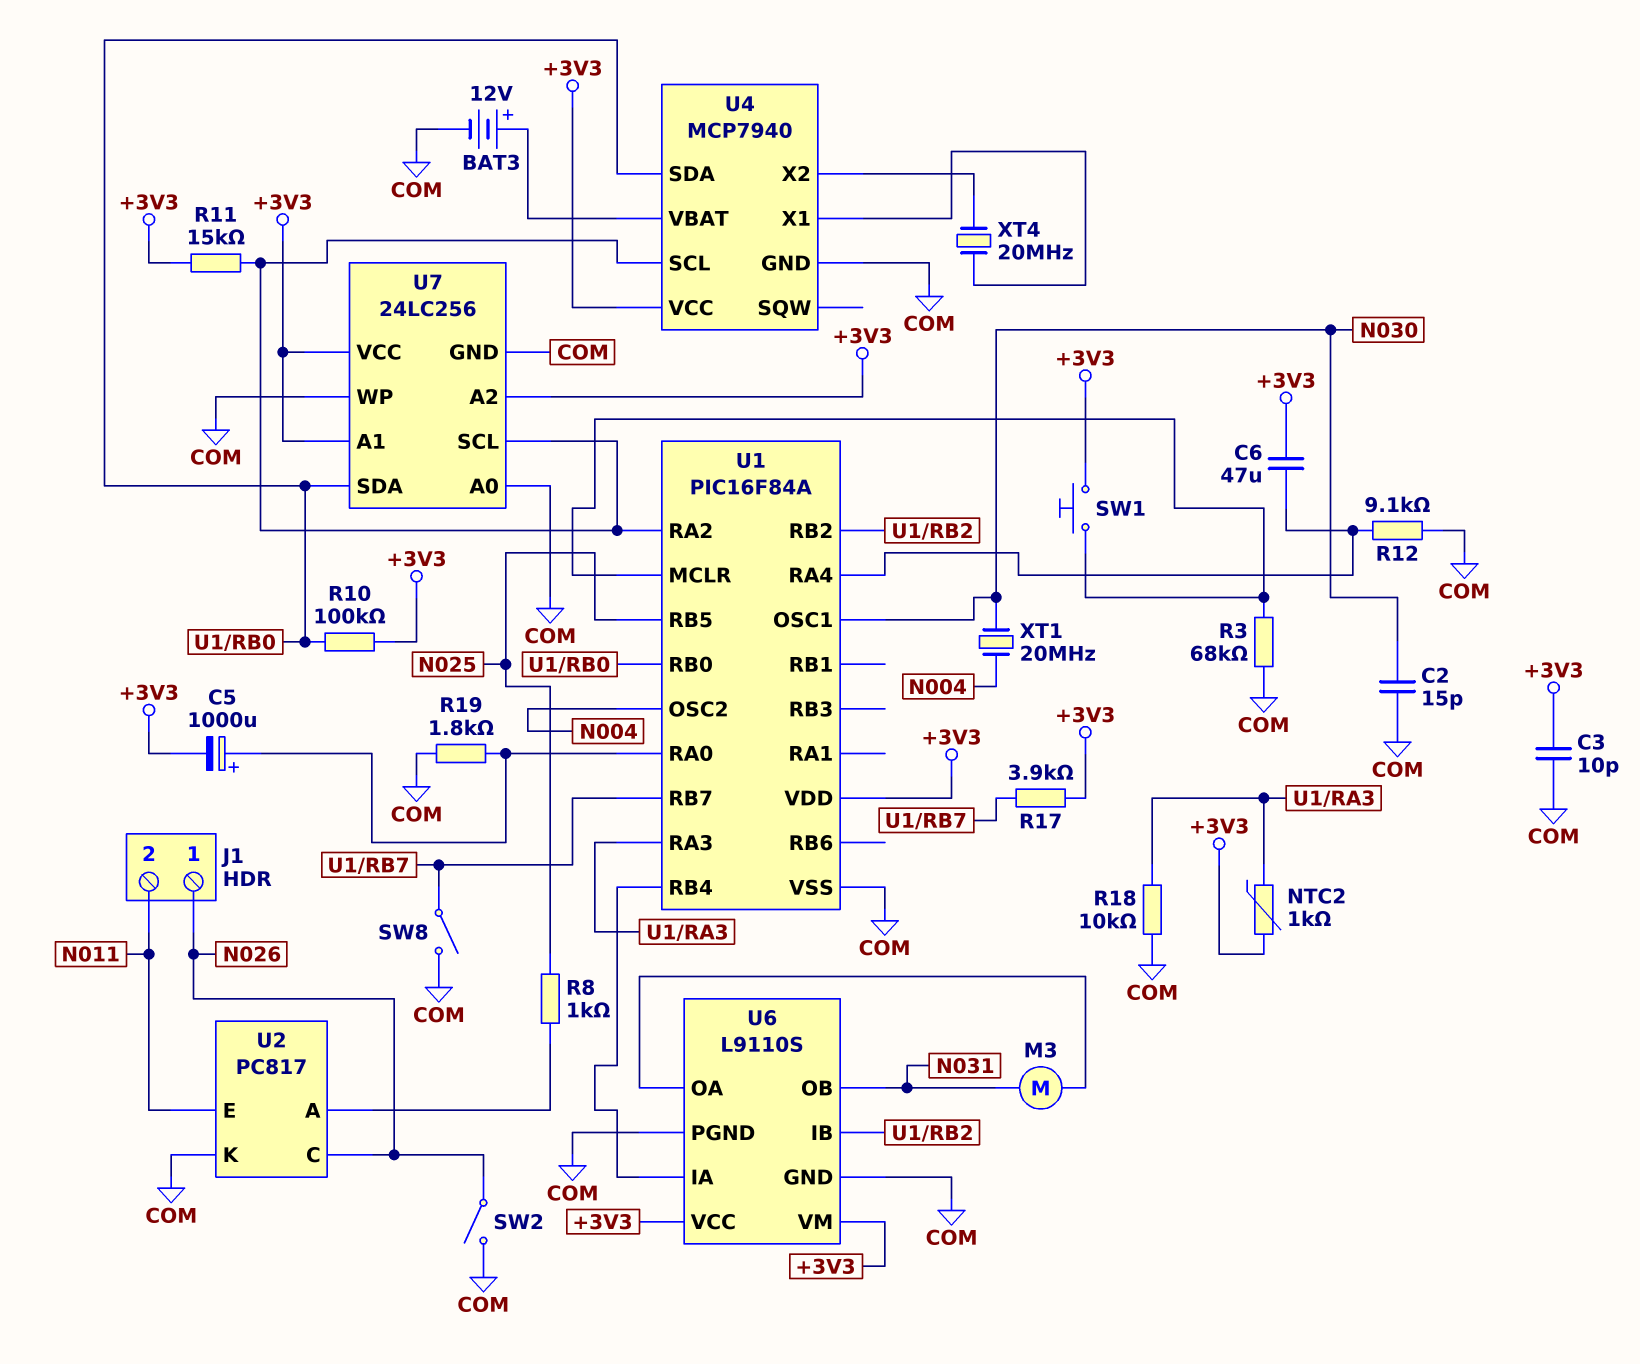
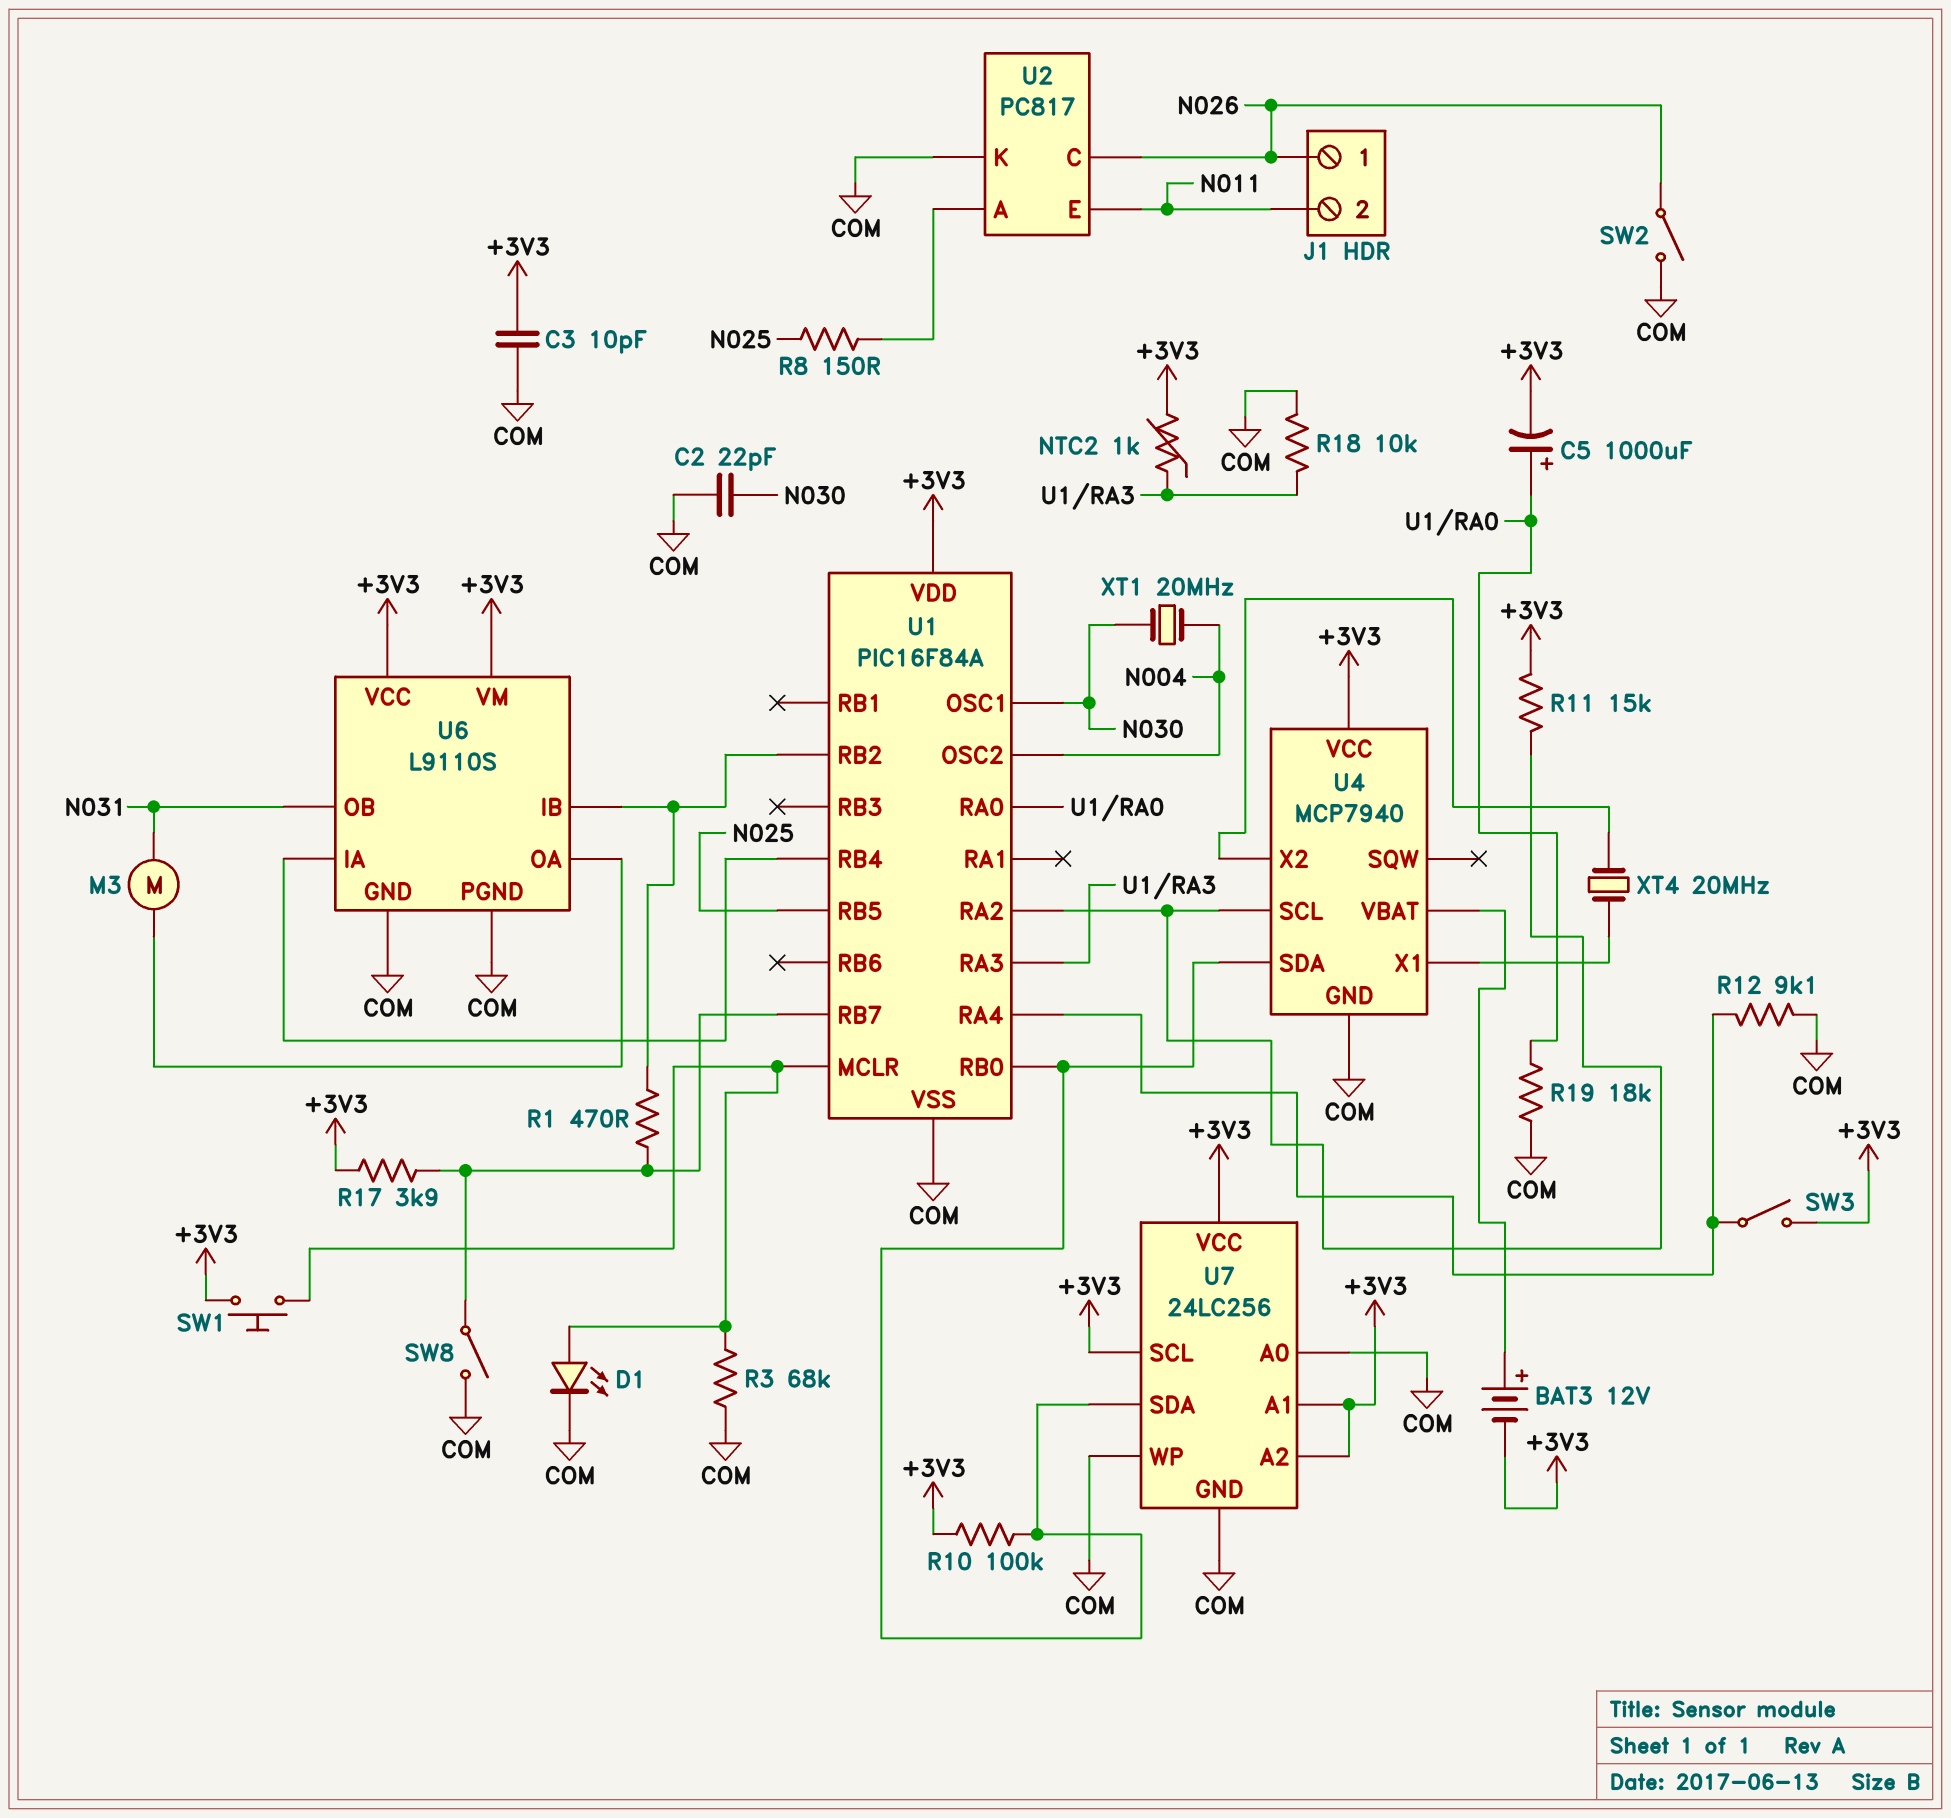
BAT3: 12V (plus U4/VBAT, minus COM) -> 12V (plus U4/VBAT, minus +3V3)
C2: 15pF (COM, N030) -> 22pF (COM, N030)
C6: 47uF (+3V3, U1/RA4) -> none
D1: none -> LED (A U1/MCLR, K COM)
R1: none -> 470 (U1/RB2, U1/RB7)
R8: 1k (N025, U2/A) -> 150 (N025, U2/A)
R19: 1.8k (COM, U1/RA0) -> 18k (COM, U1/RA0)
SW3: none -> switch (+3V3, U1/RA4)
U7 pin SCL: U1/RA2 -> +3V3

